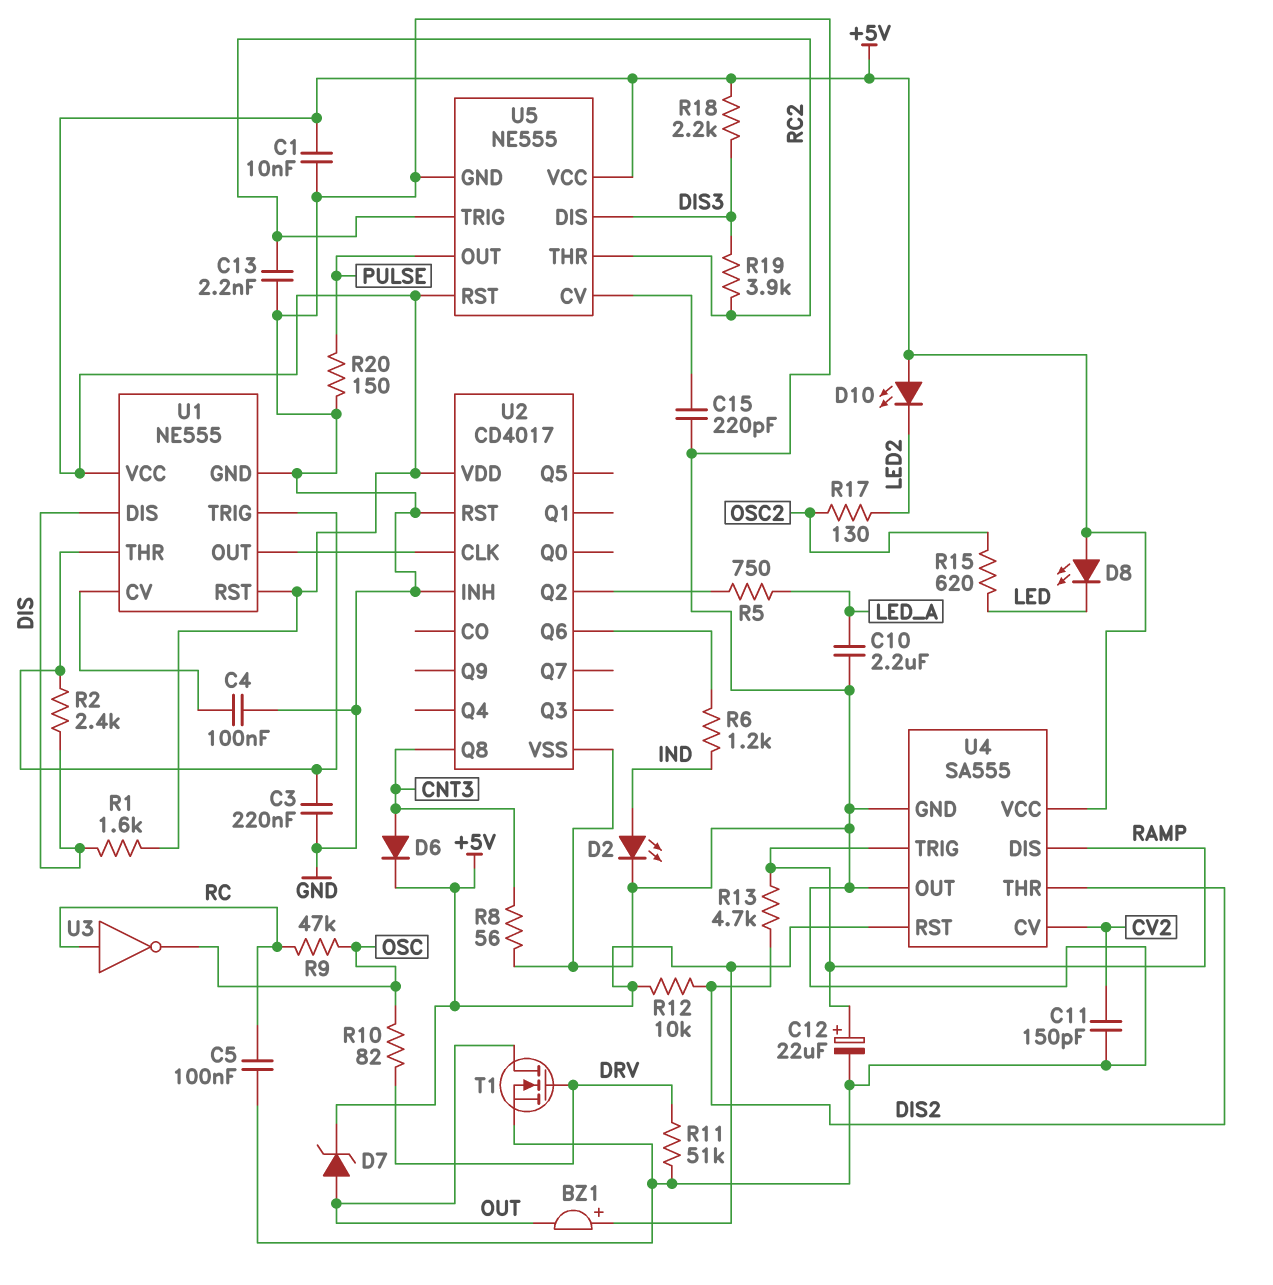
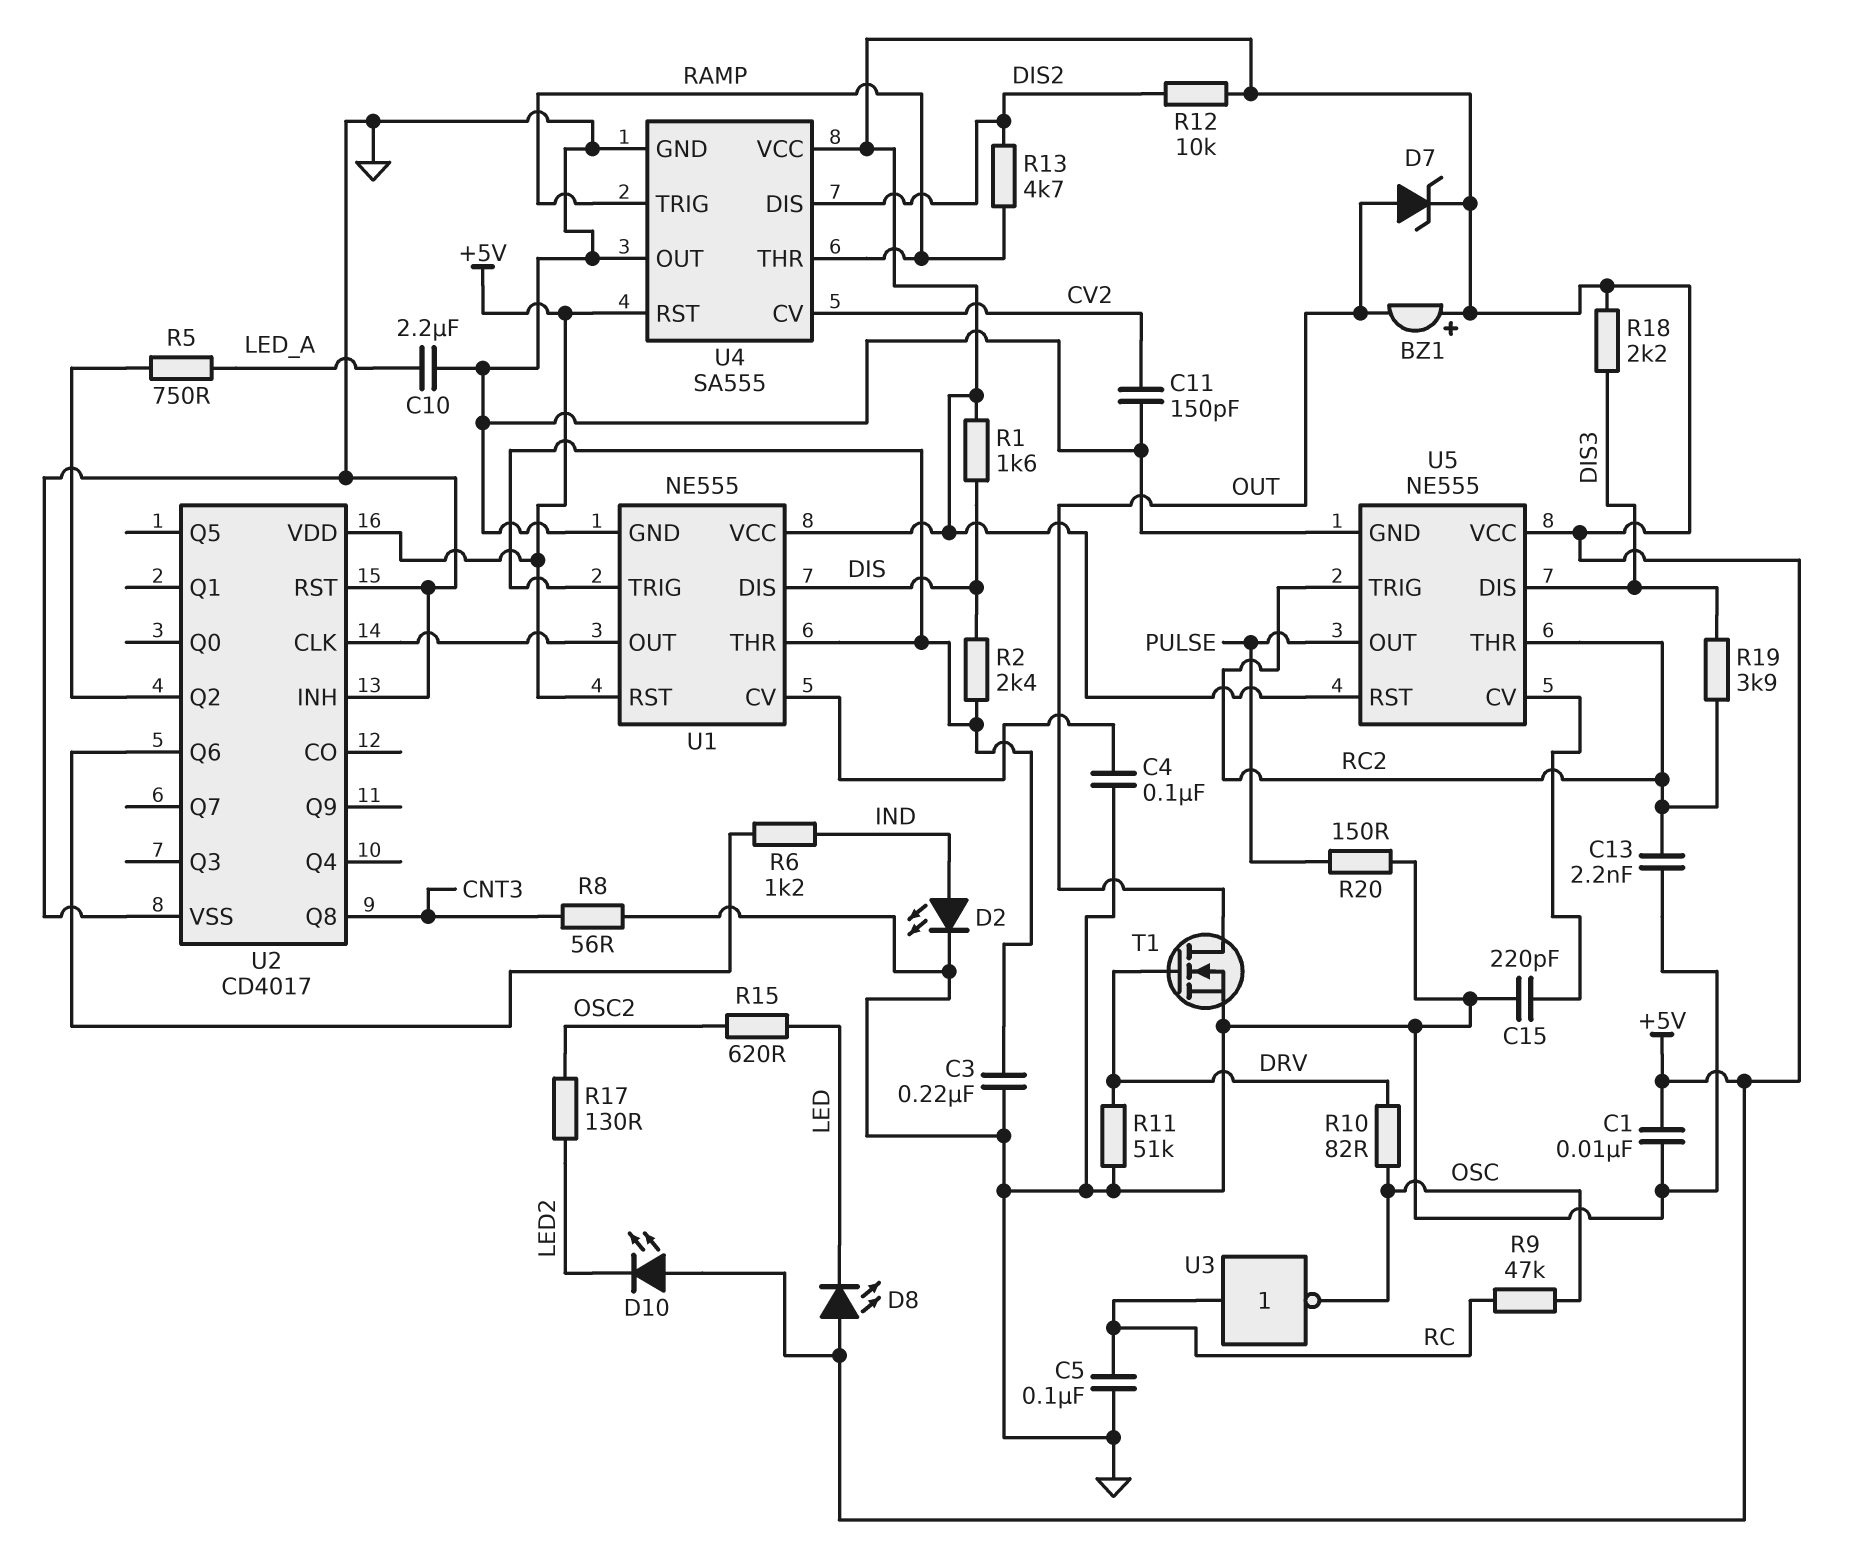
C12: 22uF (plus RAMP, minus GND) -> none
D6: diode (A CNT3, K +5V) -> none
U4 pin DIS: RAMP -> DIS2
U4 pin THR: DIS2 -> RAMP

